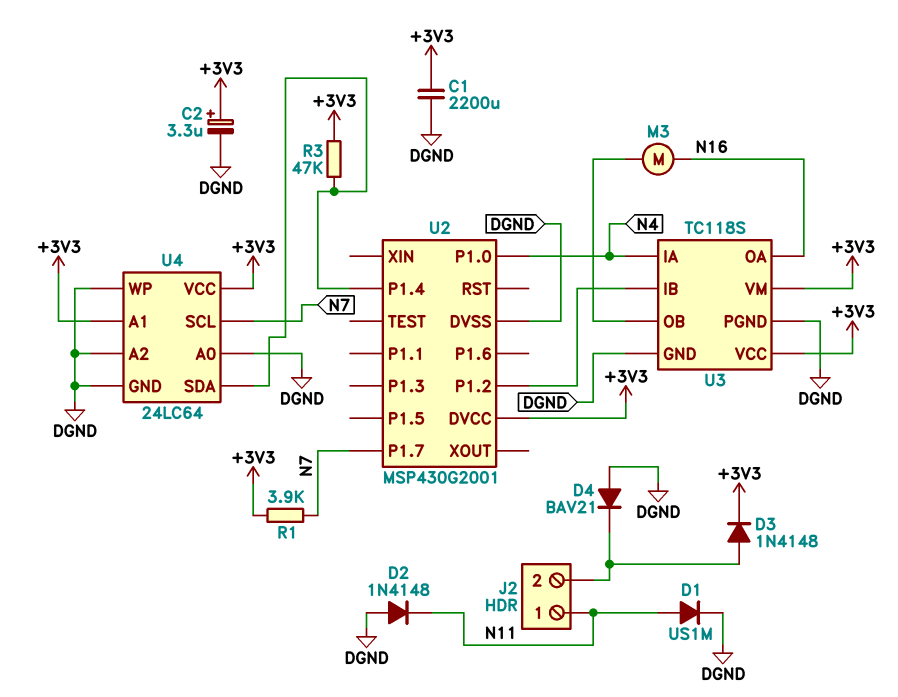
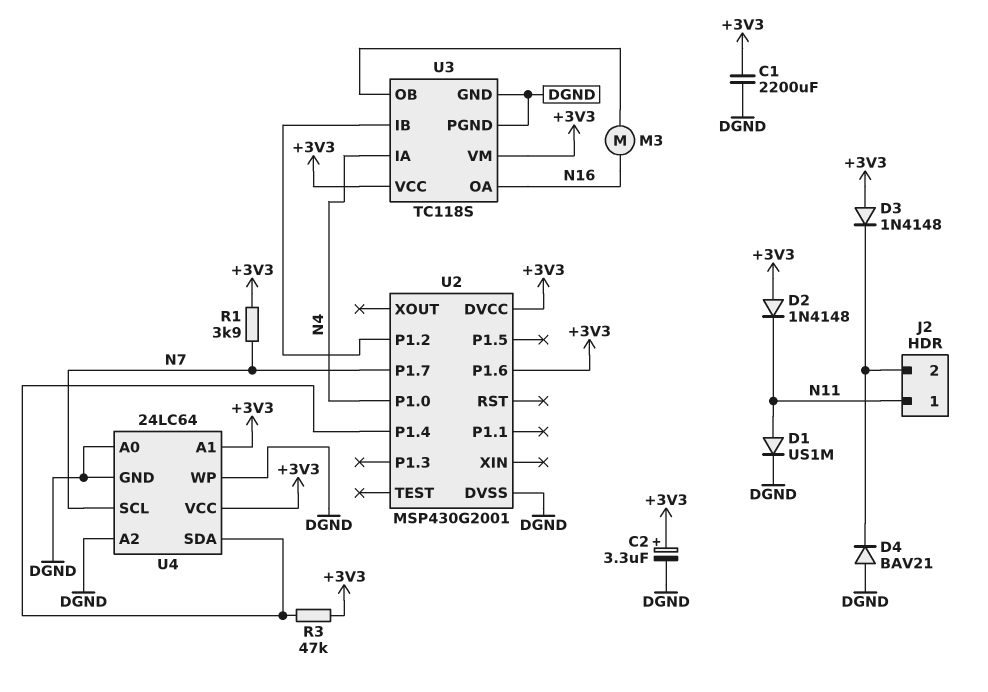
D2: diode 1N4148 (A DGND, K N11) -> diode 1N4148 (A +3V3, K N11)
D3: diode 1N4148 (A J2/2, K +3V3) -> diode 1N4148 (A +3V3, K J2/2)
U2 pin P1.6: none -> +3V3

